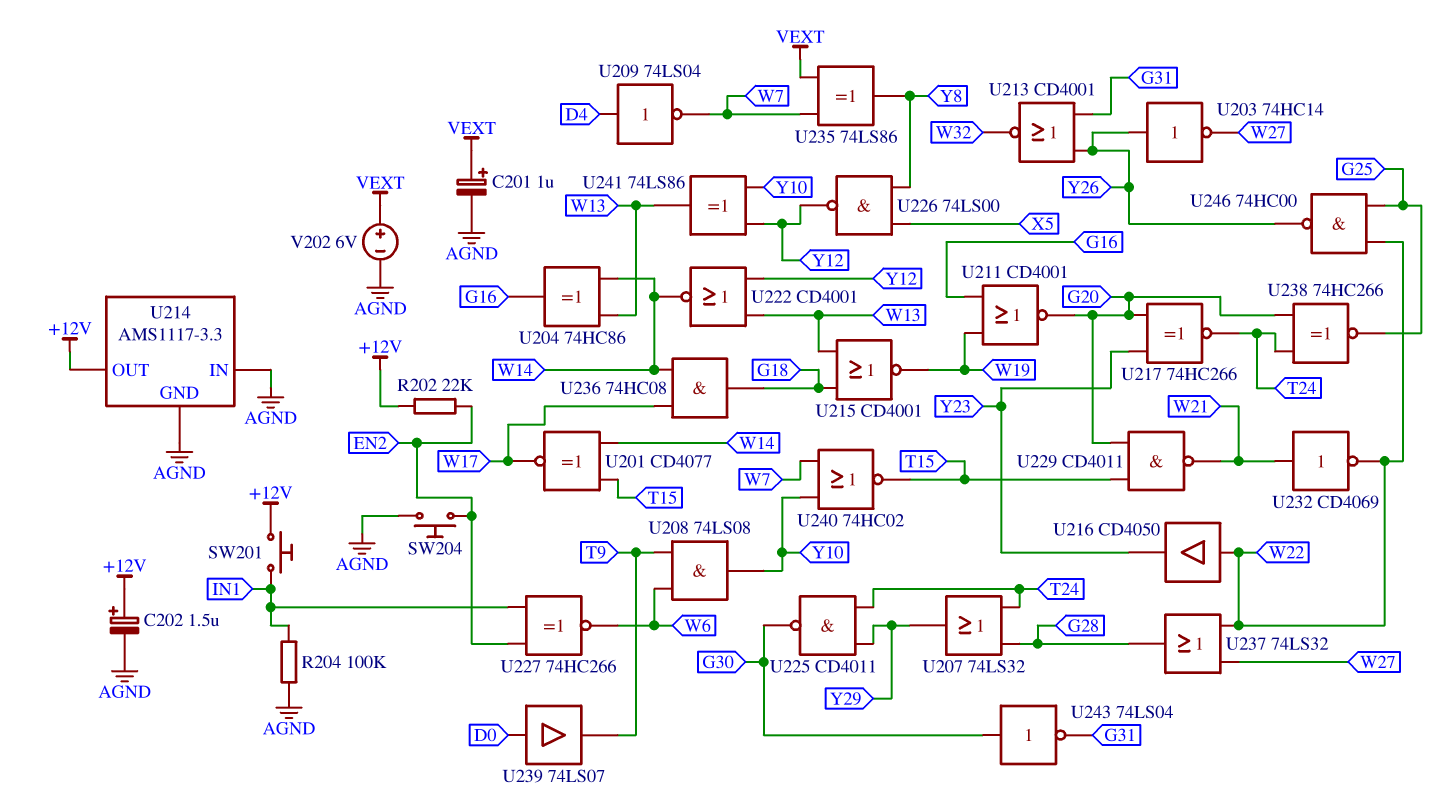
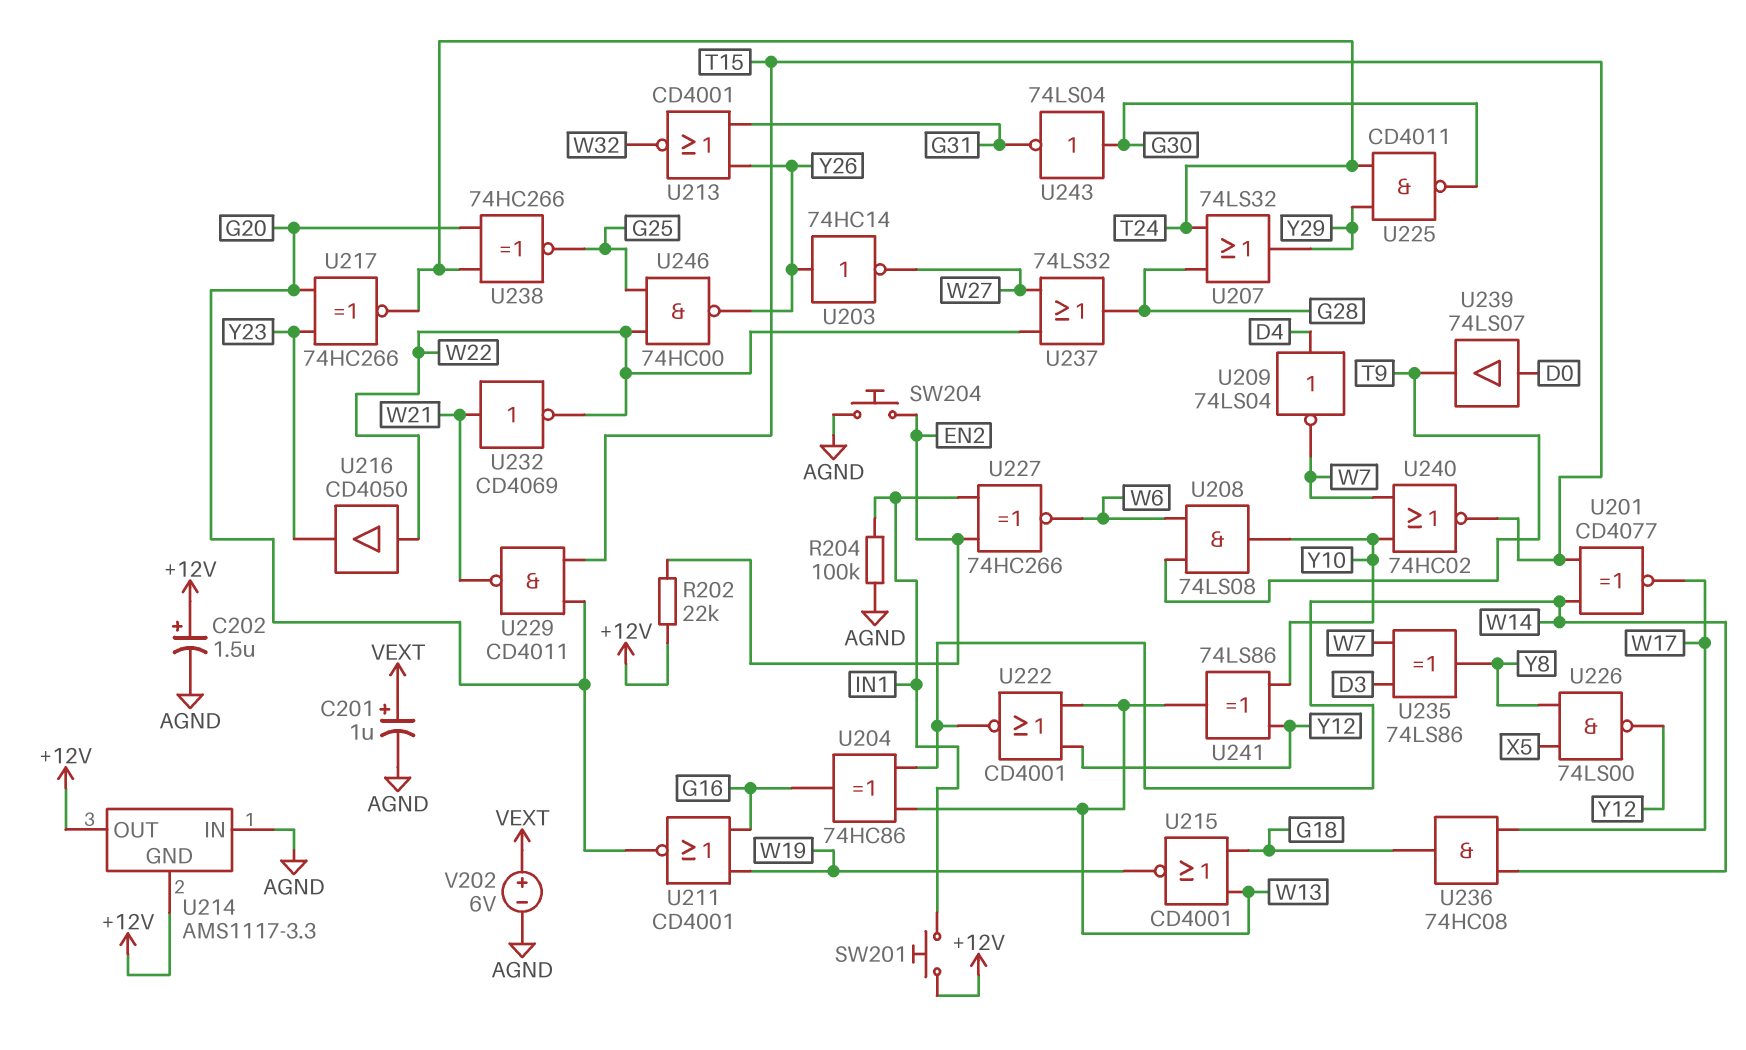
U214 pin GND: AGND -> +12V
U235: XOR 74LS86 (in VEXT, in W7, out Y8) -> XOR 74LS86 (in D3, in W7, out Y8)

